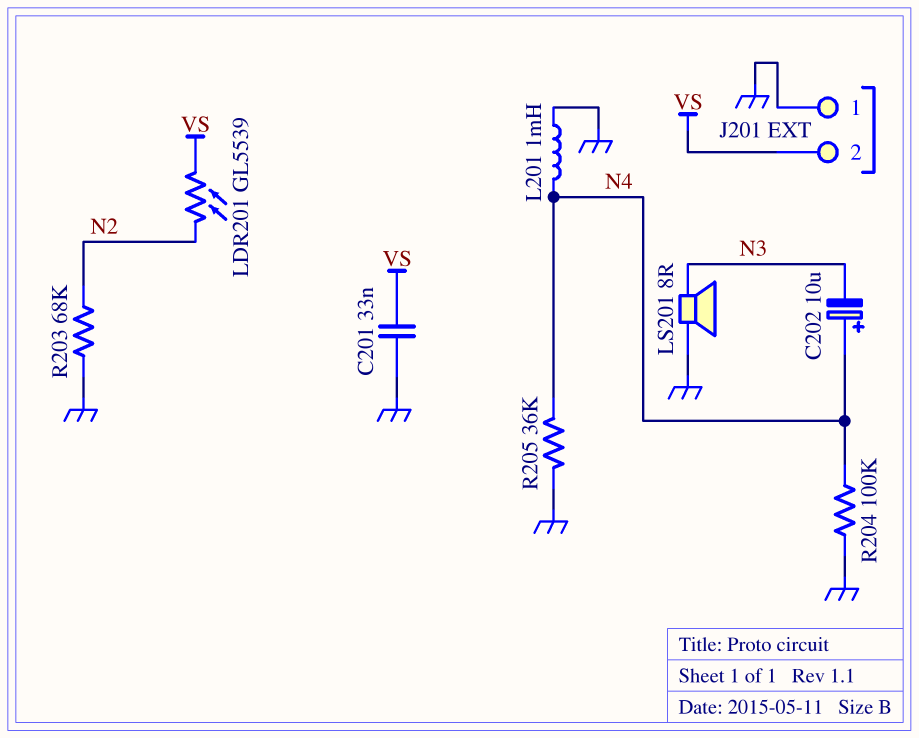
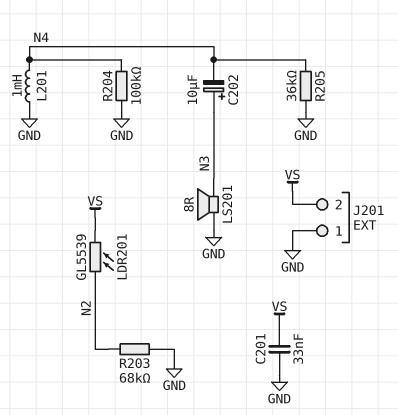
C202: 10uF (plus N4, minus N3) -> 10uF (plus N3, minus N4)

